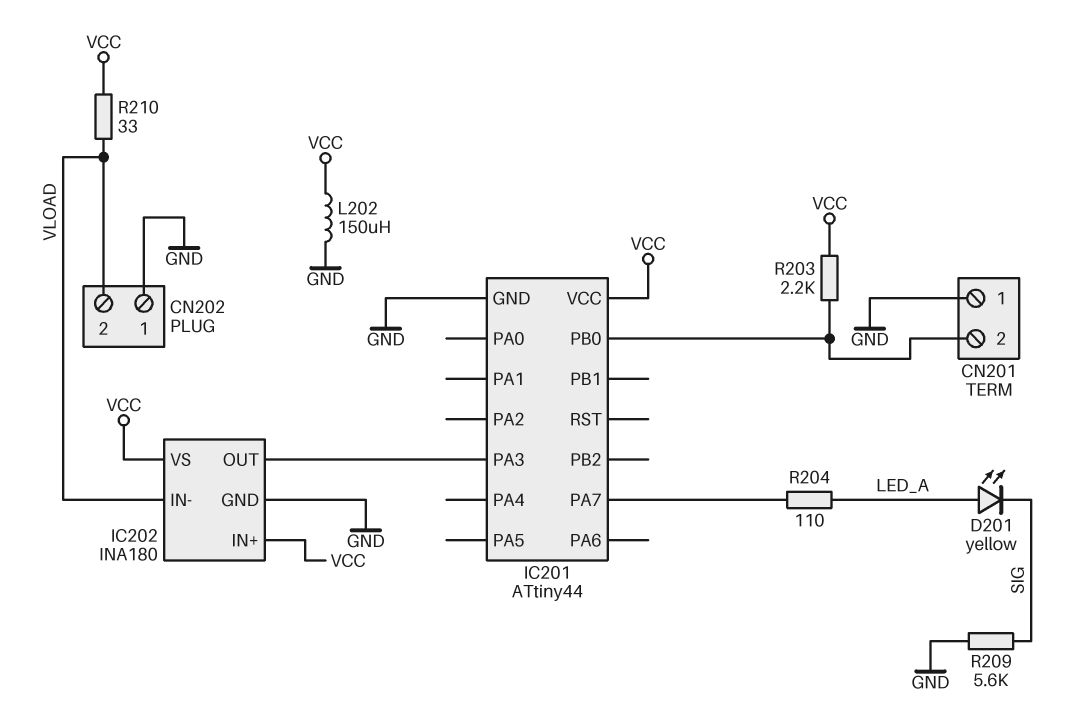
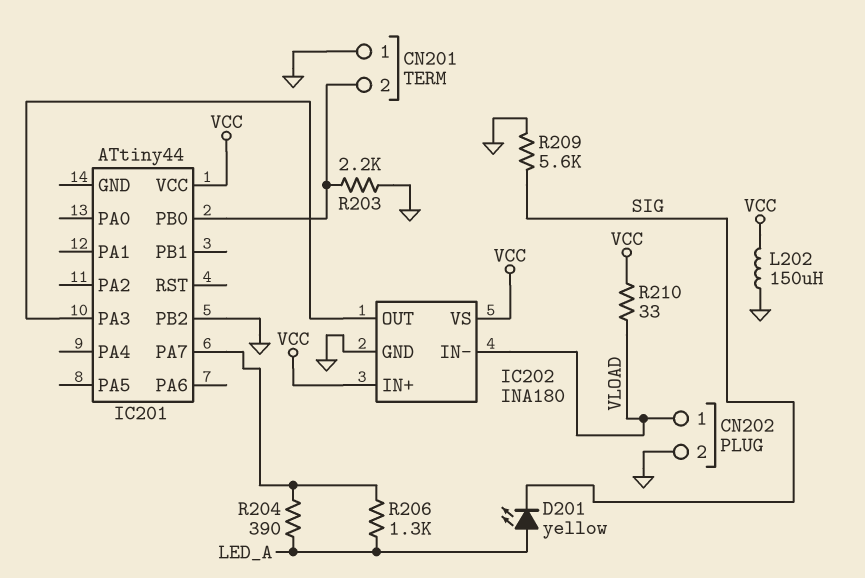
CN202 pin 1: GND -> VLOAD
CN202 pin 2: VLOAD -> GND
IC201 pin GND: GND -> none
IC201 pin PB2: none -> GND
R203: 2.2k (CN201/2, VCC) -> 2.2k (CN201/2, GND)
R204: 110 (IC201/PA7, LED_A) -> 390 (IC201/PA7, LED_A)
R206: none -> 1.3k (IC201/PA7, LED_A)

